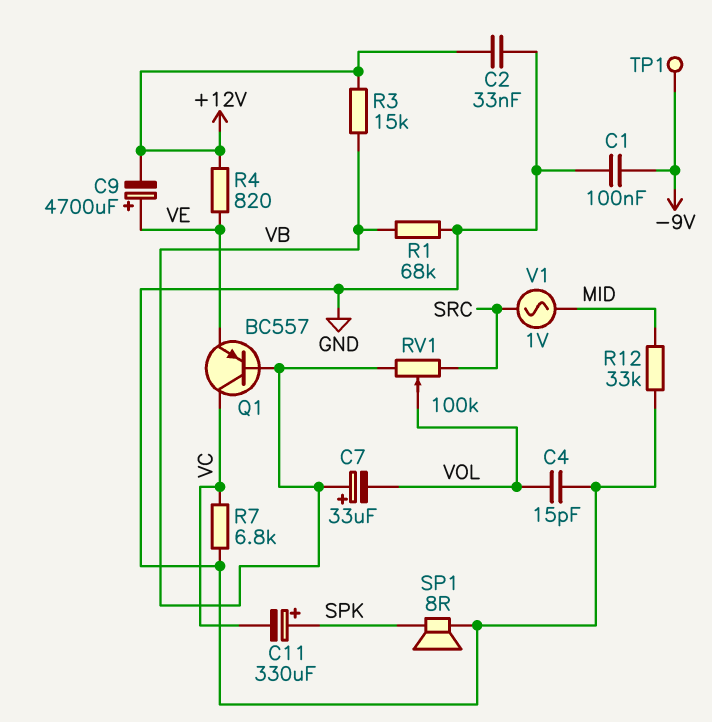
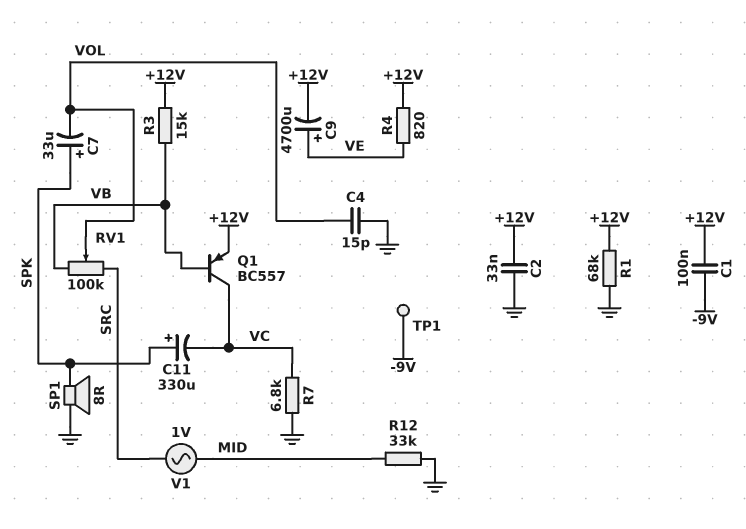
C1: 100nF (-9V, GND) -> 100nF (+12V, -9V)
C7: 33uF (plus VB, minus VOL) -> 33uF (plus SPK, minus VOL)
Q1: PNP BC557 (B VB, C VC, E VE) -> PNP BC557 (B VB, C VC, E +12V)
R1: 68k (GND, VB) -> 68k (+12V, GND)

